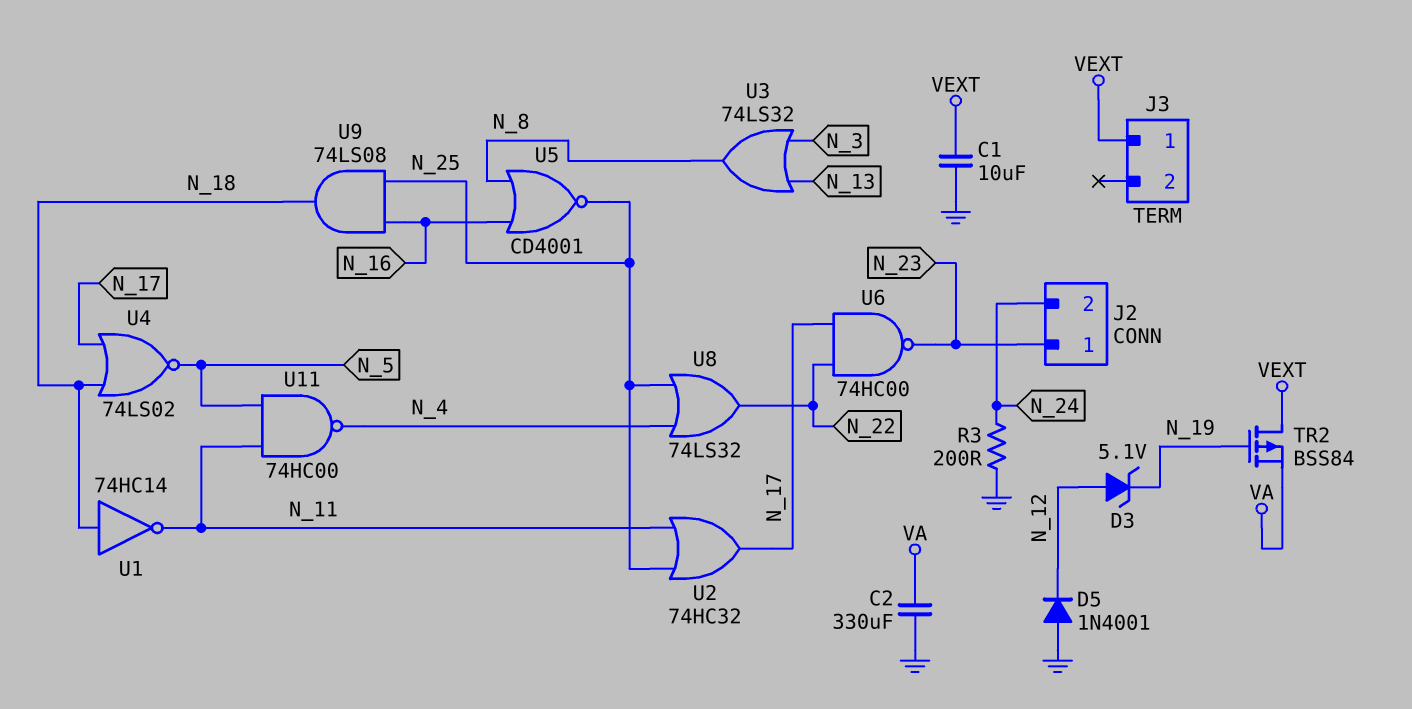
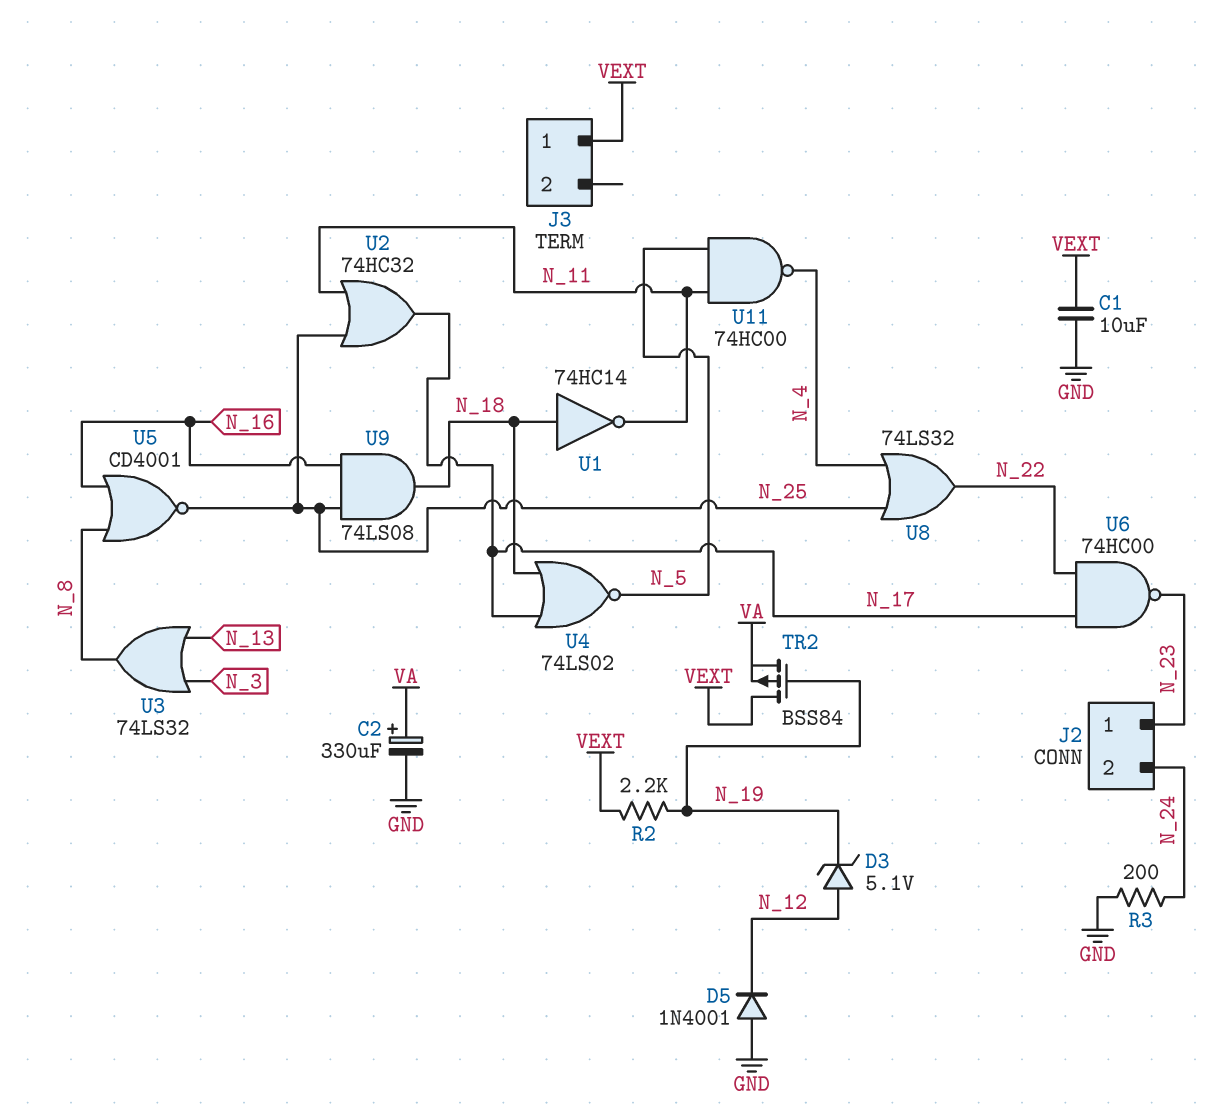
C2: 330uF (GND, VA) -> 330uF (plus VA, minus GND)
R2: none -> 2.2k (N_19, VEXT)

